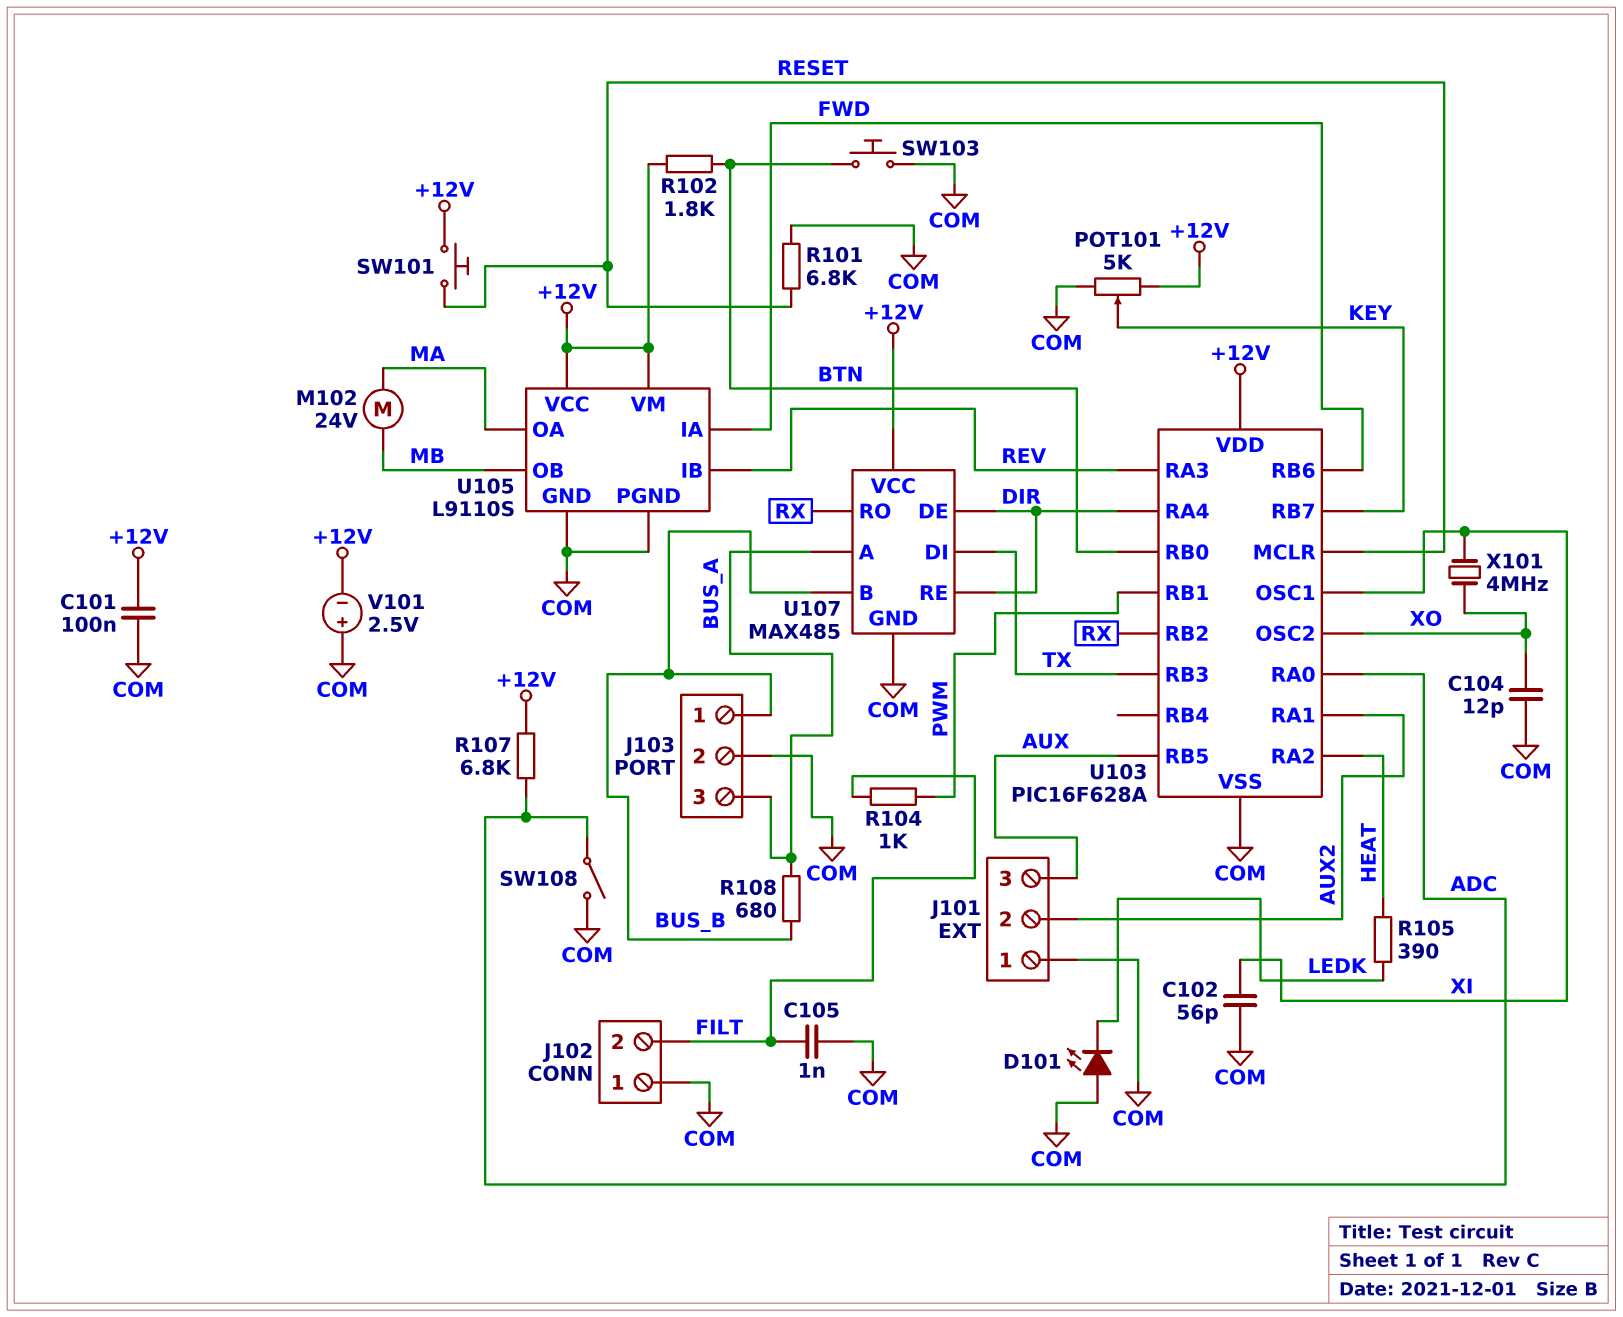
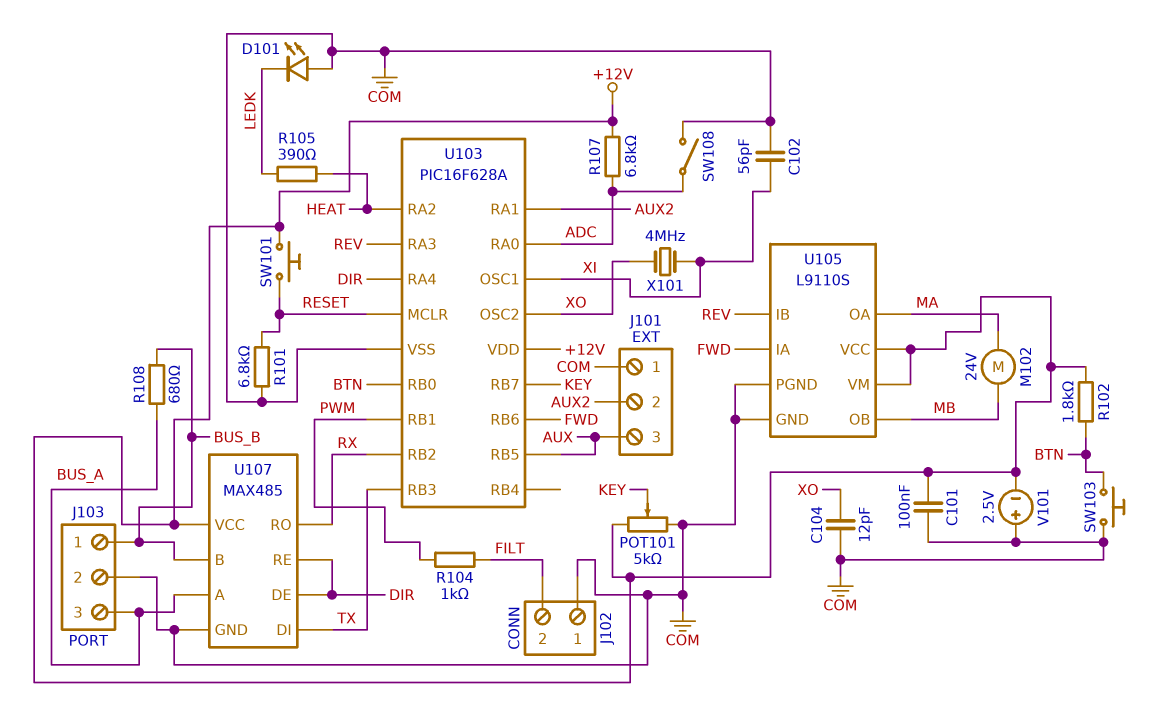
C105: 1nF (COM, FILT) -> none

